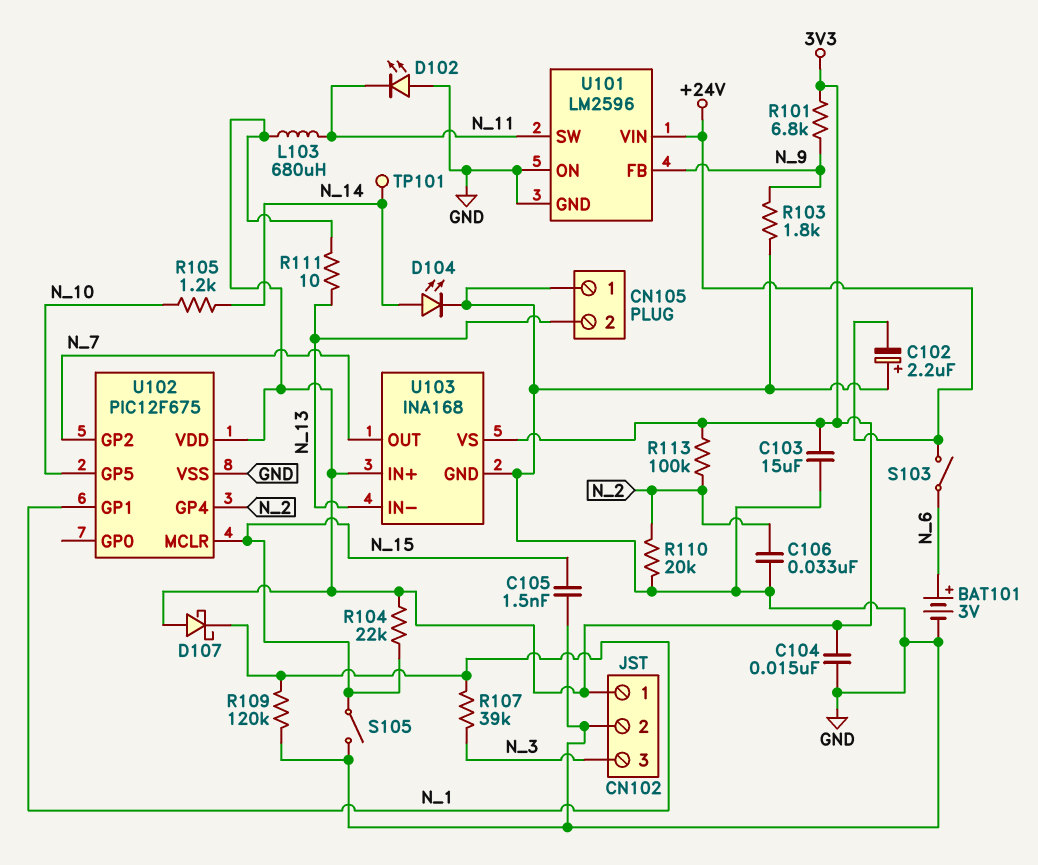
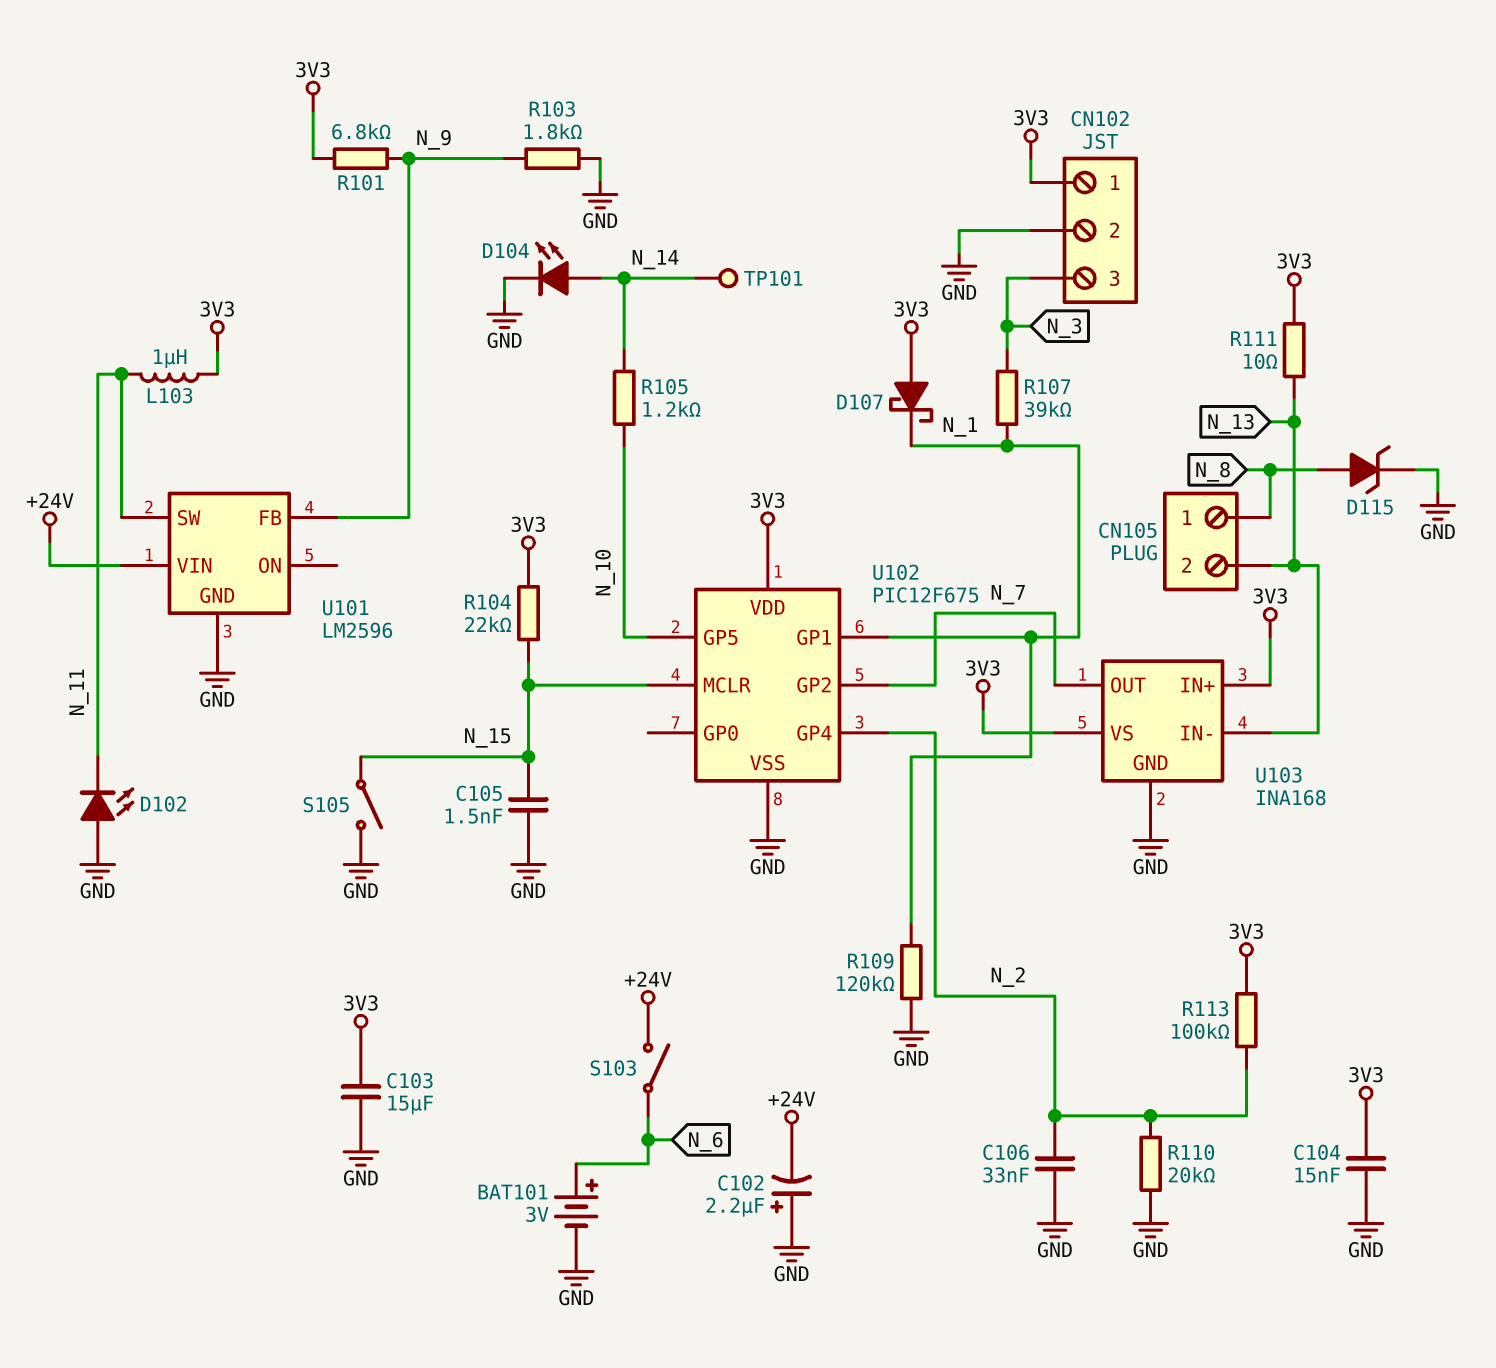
CN105 pin 1: GND -> N_8
D115: none -> zener (A N_8, K GND)
L103: 680uH (3V3, N_11) -> 1uH (3V3, N_11)
U101 pin ON: GND -> none

